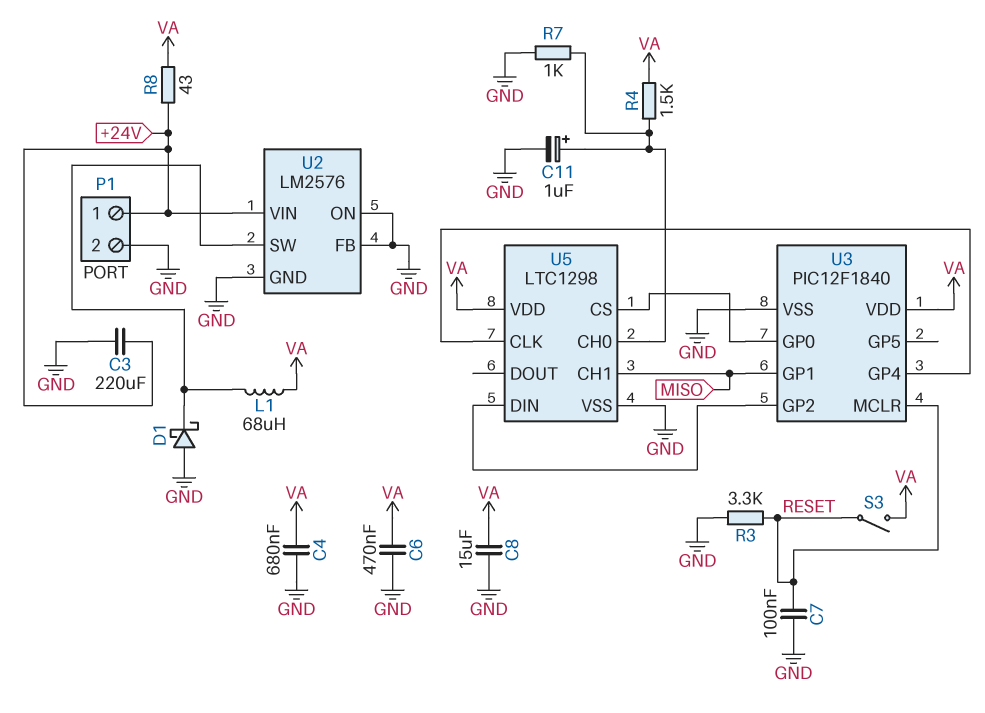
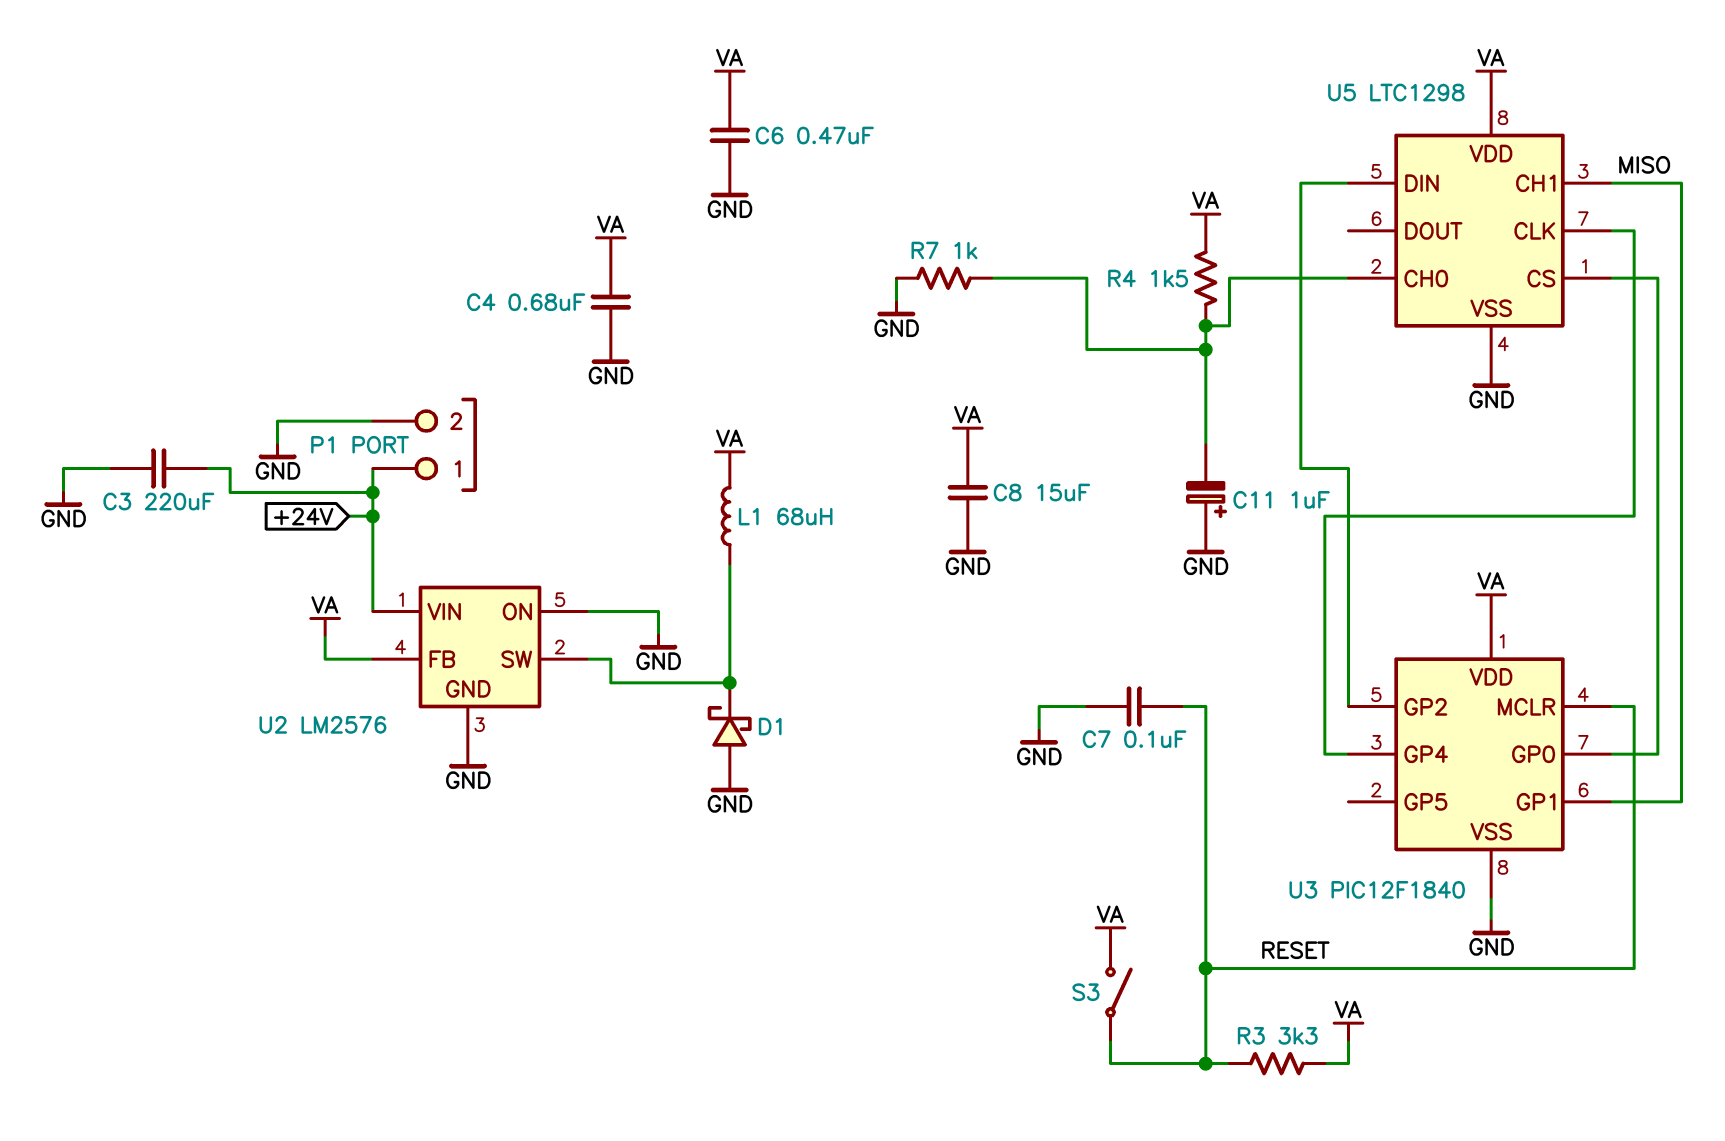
C11: 1uF (plus U5/CH0, minus GND) -> 1uF (plus GND, minus U5/CH0)
R3: 3.3k (GND, RESET) -> 3.3k (RESET, VA)
R8: 43 (+24V, VA) -> none
U2 pin FB: GND -> VA

